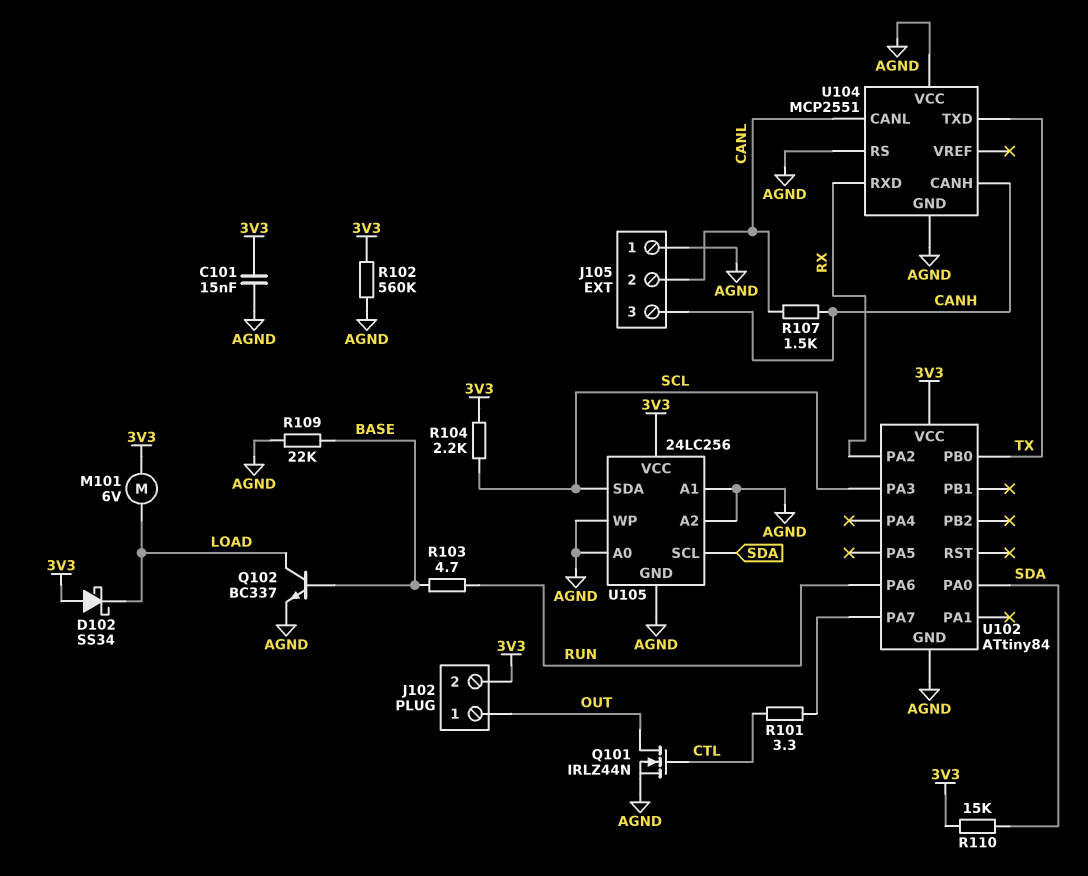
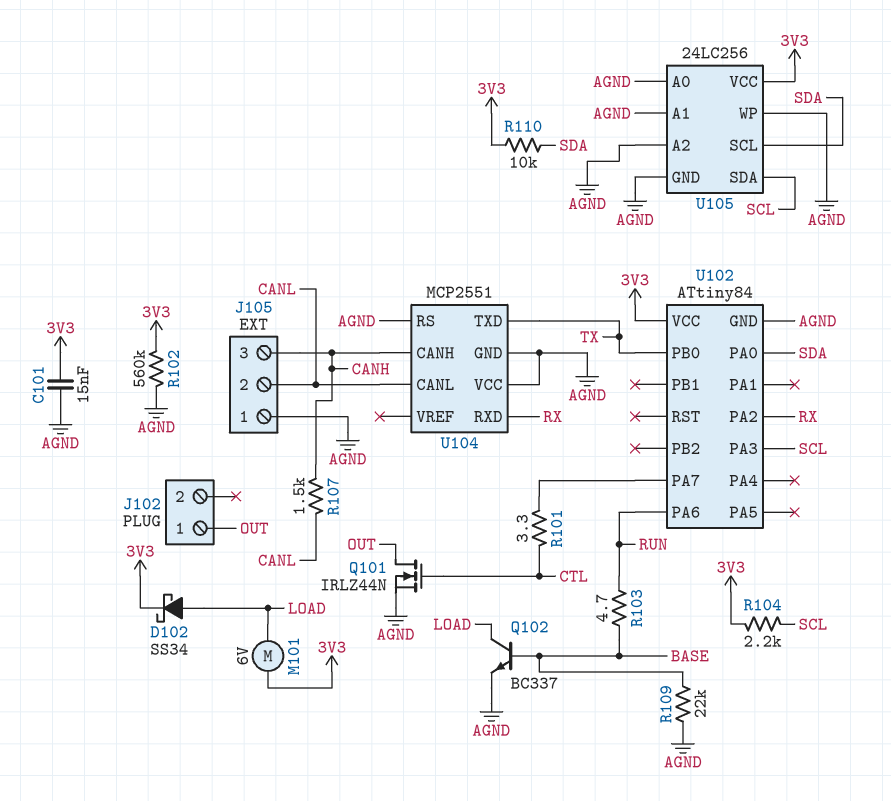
D102: schottky SS34 (A 3V3, K LOAD) -> schottky SS34 (A LOAD, K 3V3)
J102 pin 2: 3V3 -> none
R110: 15k (3V3, SDA) -> 10k (3V3, SDA)

